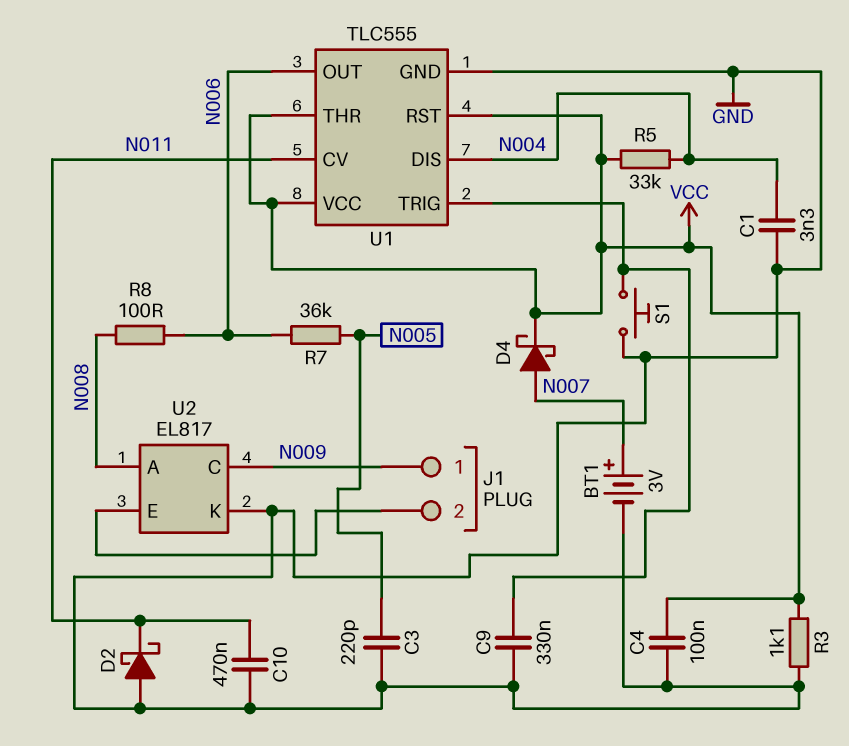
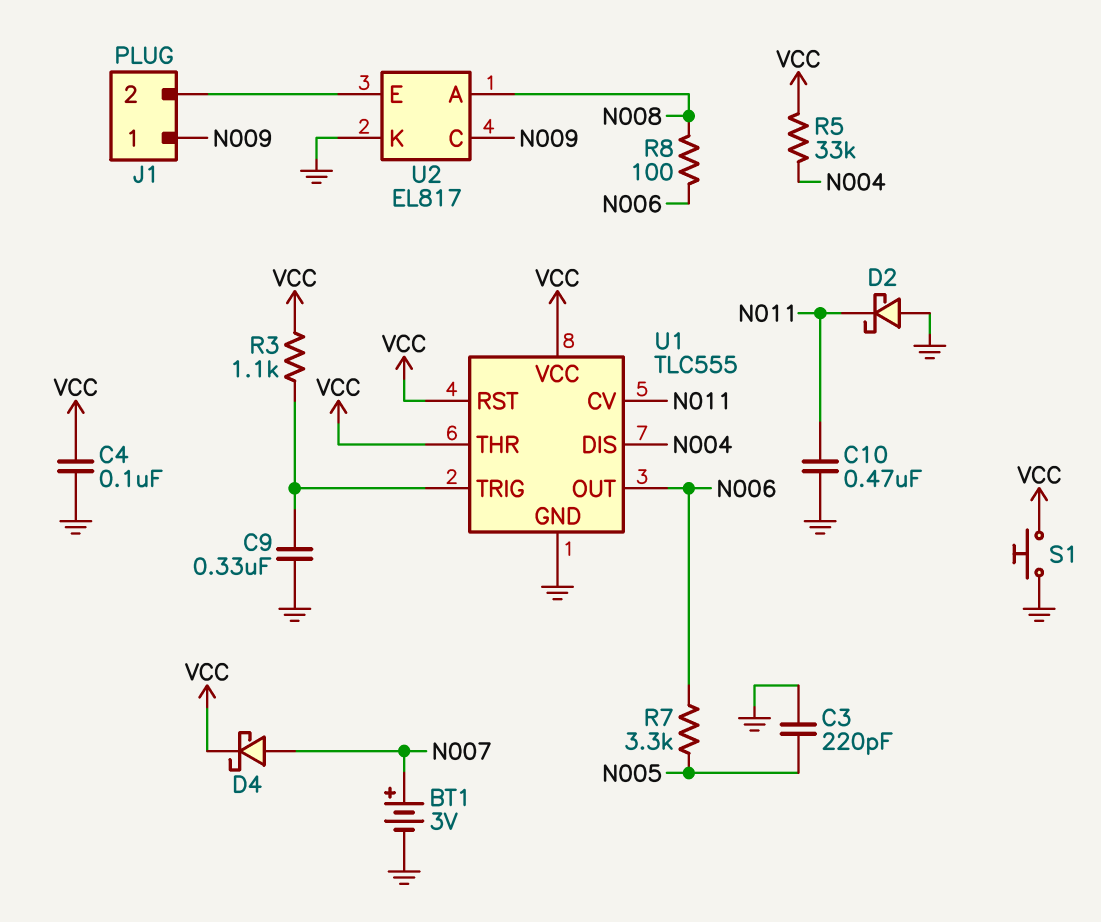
C1: 3.3nF (GND, N004) -> none
R3: 1.1k (GND, VCC) -> 1.1k (U1/TRIG, VCC)
R7: 36k (N005, N006) -> 3.3k (N005, N006)
S1: button (GND, U1/TRIG) -> button (GND, VCC)

